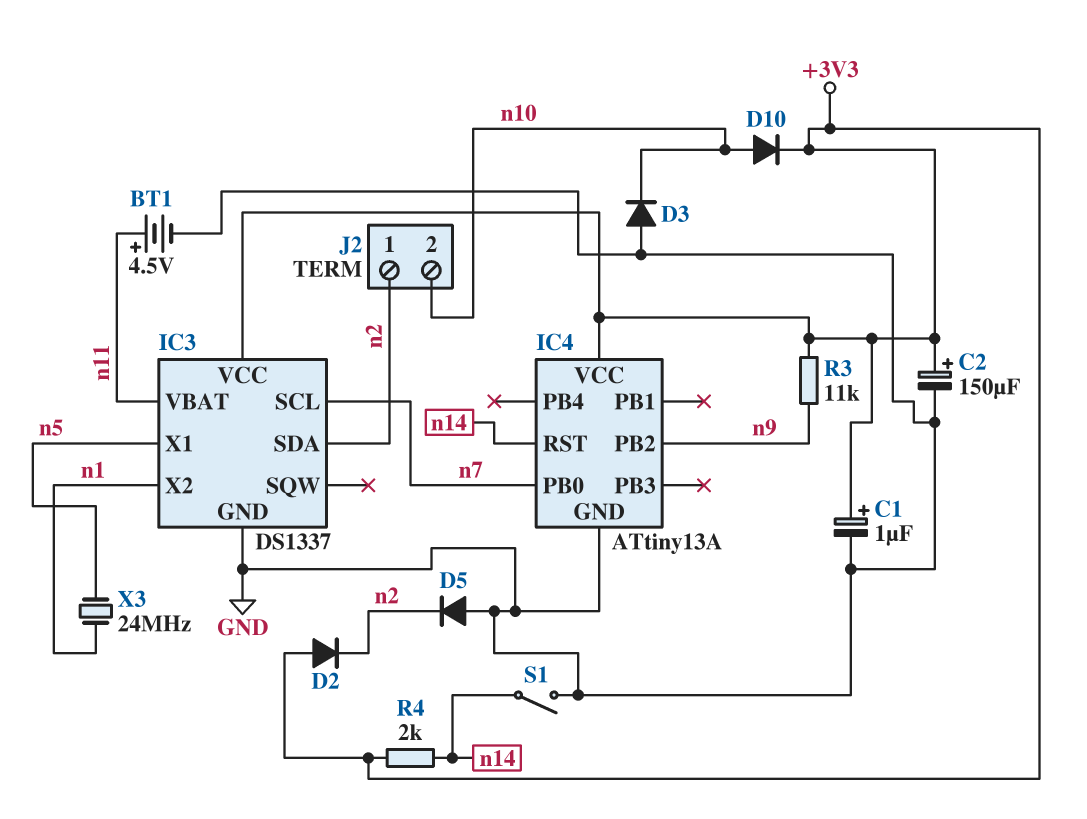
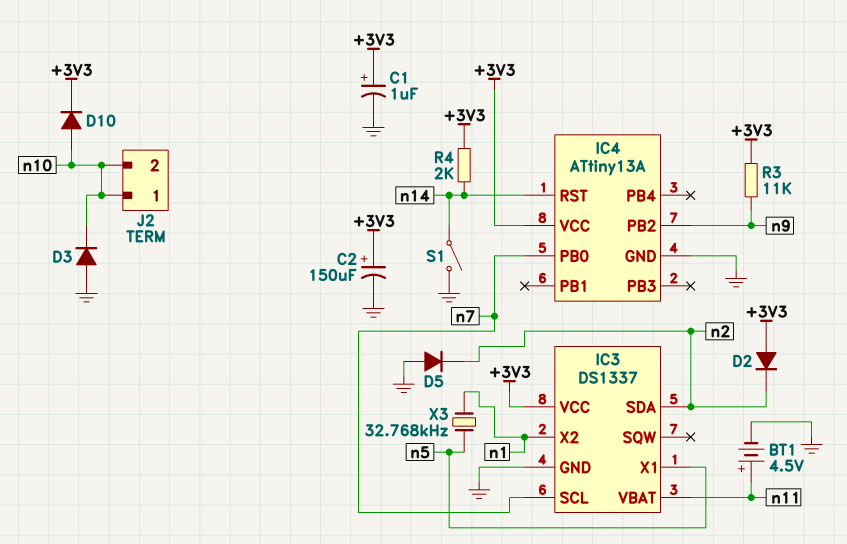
J2 pin 1: n2 -> n10
X3: 24MHz (n1, n5) -> 32.768kHz (n1, n5)

